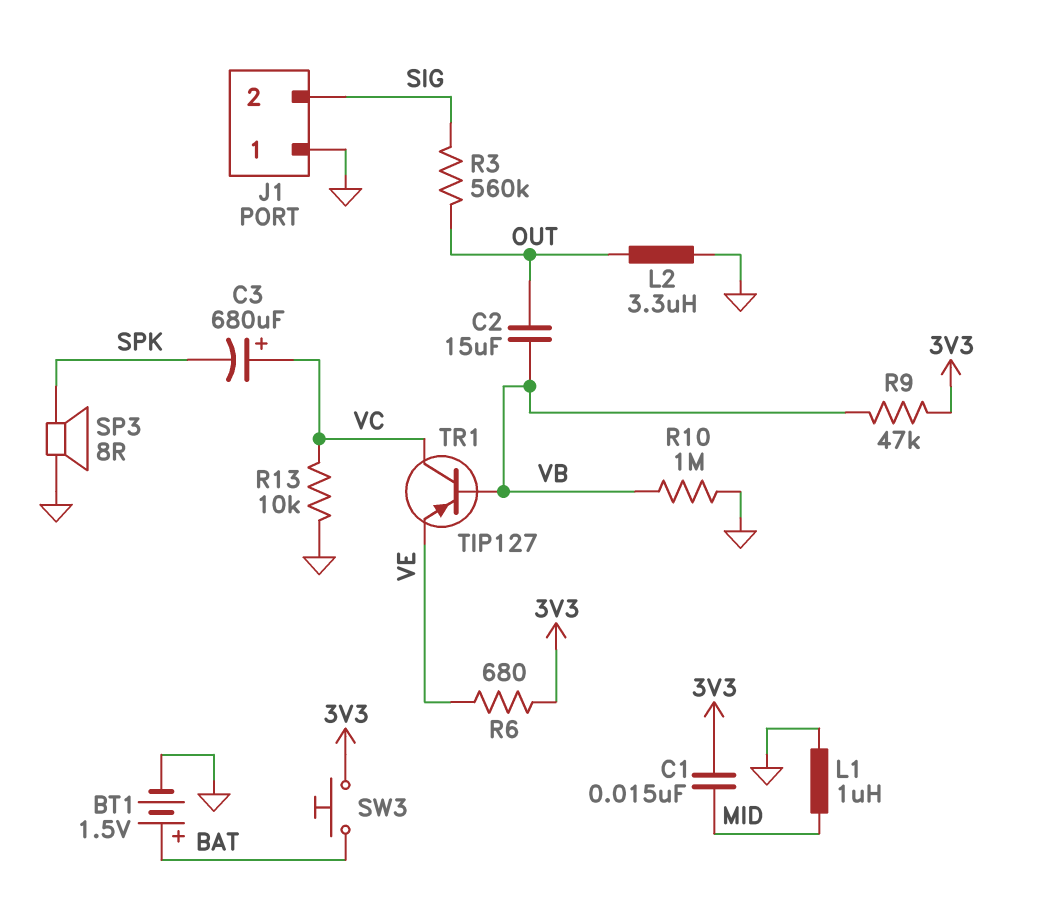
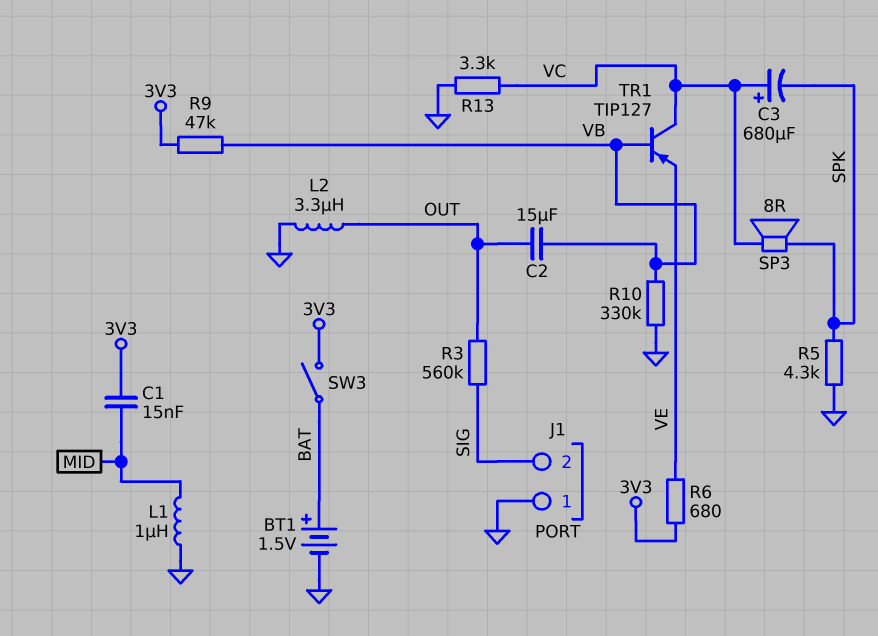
R5: none -> 4.3k (GND, SPK)
R10: 1M (GND, VB) -> 330k (GND, VB)
R13: 10k (GND, VC) -> 3.3k (GND, VC)
SP3: speaker 8R (GND, SPK) -> speaker 8R (SPK, VC)
SW3: button (3V3, BAT) -> switch (3V3, BAT)

